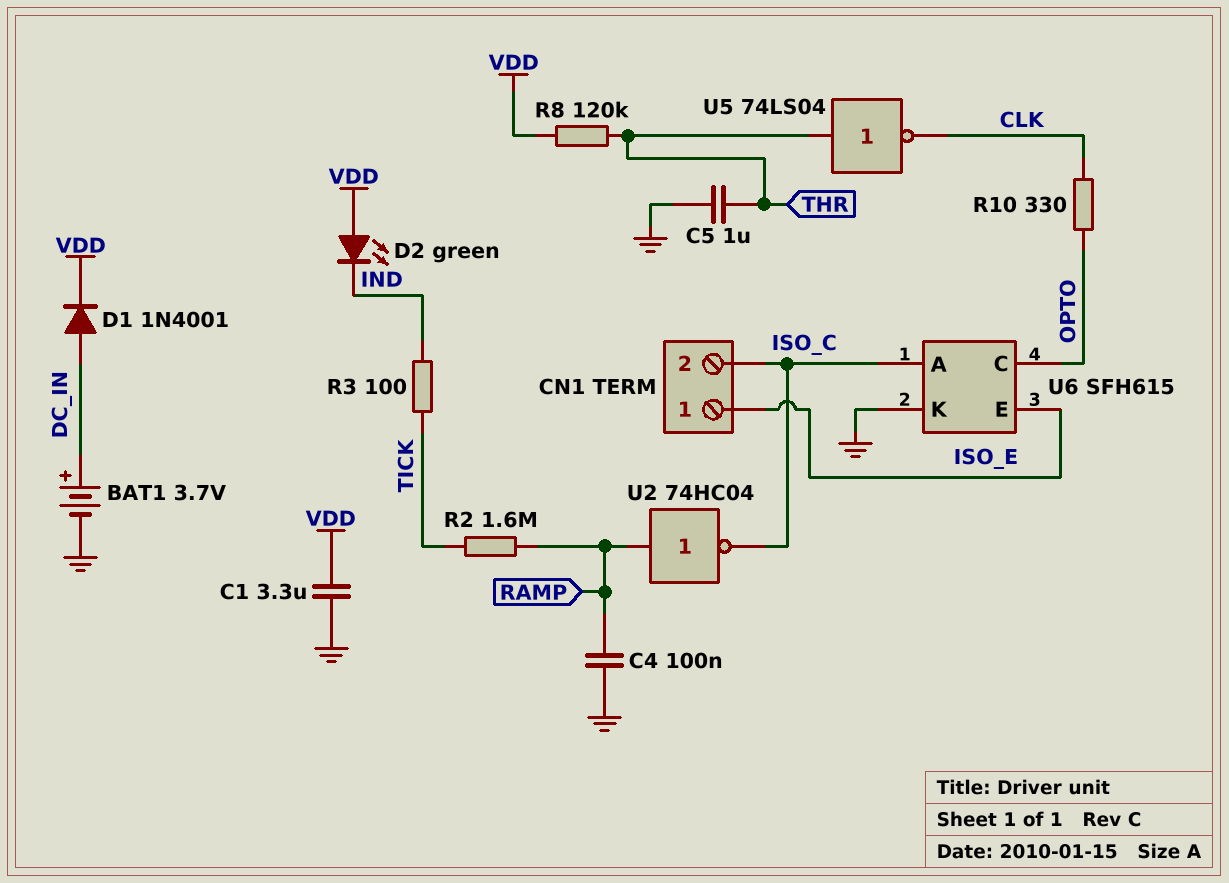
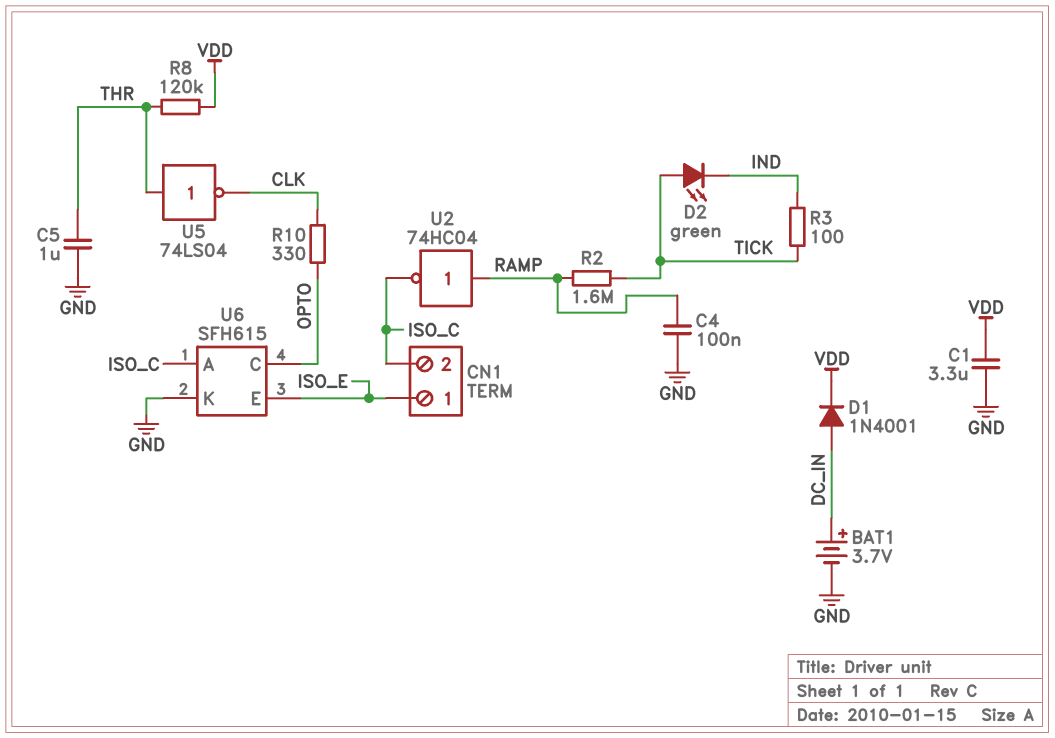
D2: LED green (A VDD, K IND) -> LED green (A TICK, K IND)

